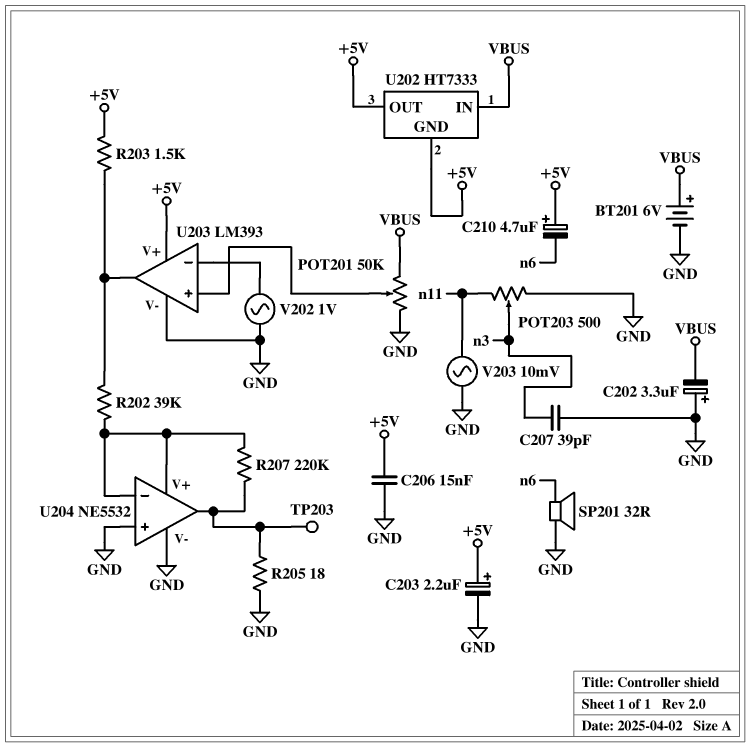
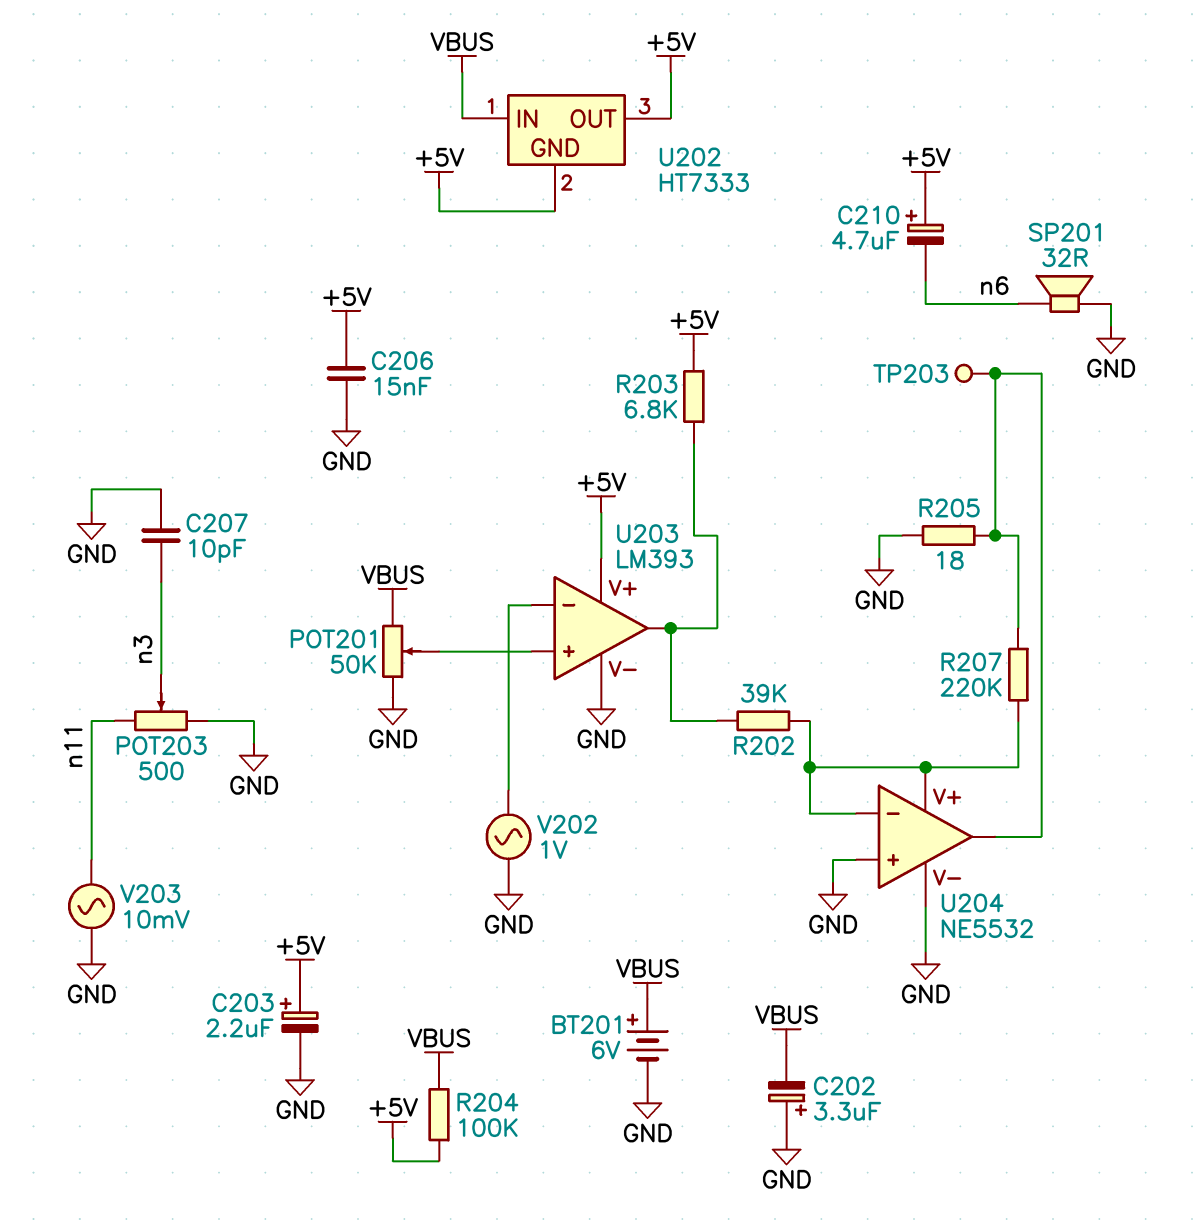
C207: 39pF (GND, n3) -> 10pF (GND, n3)
R203: 1.5k (+5V, U203/out) -> 6.8k (+5V, U203/out)
R204: none -> 100k (+5V, VBUS)

